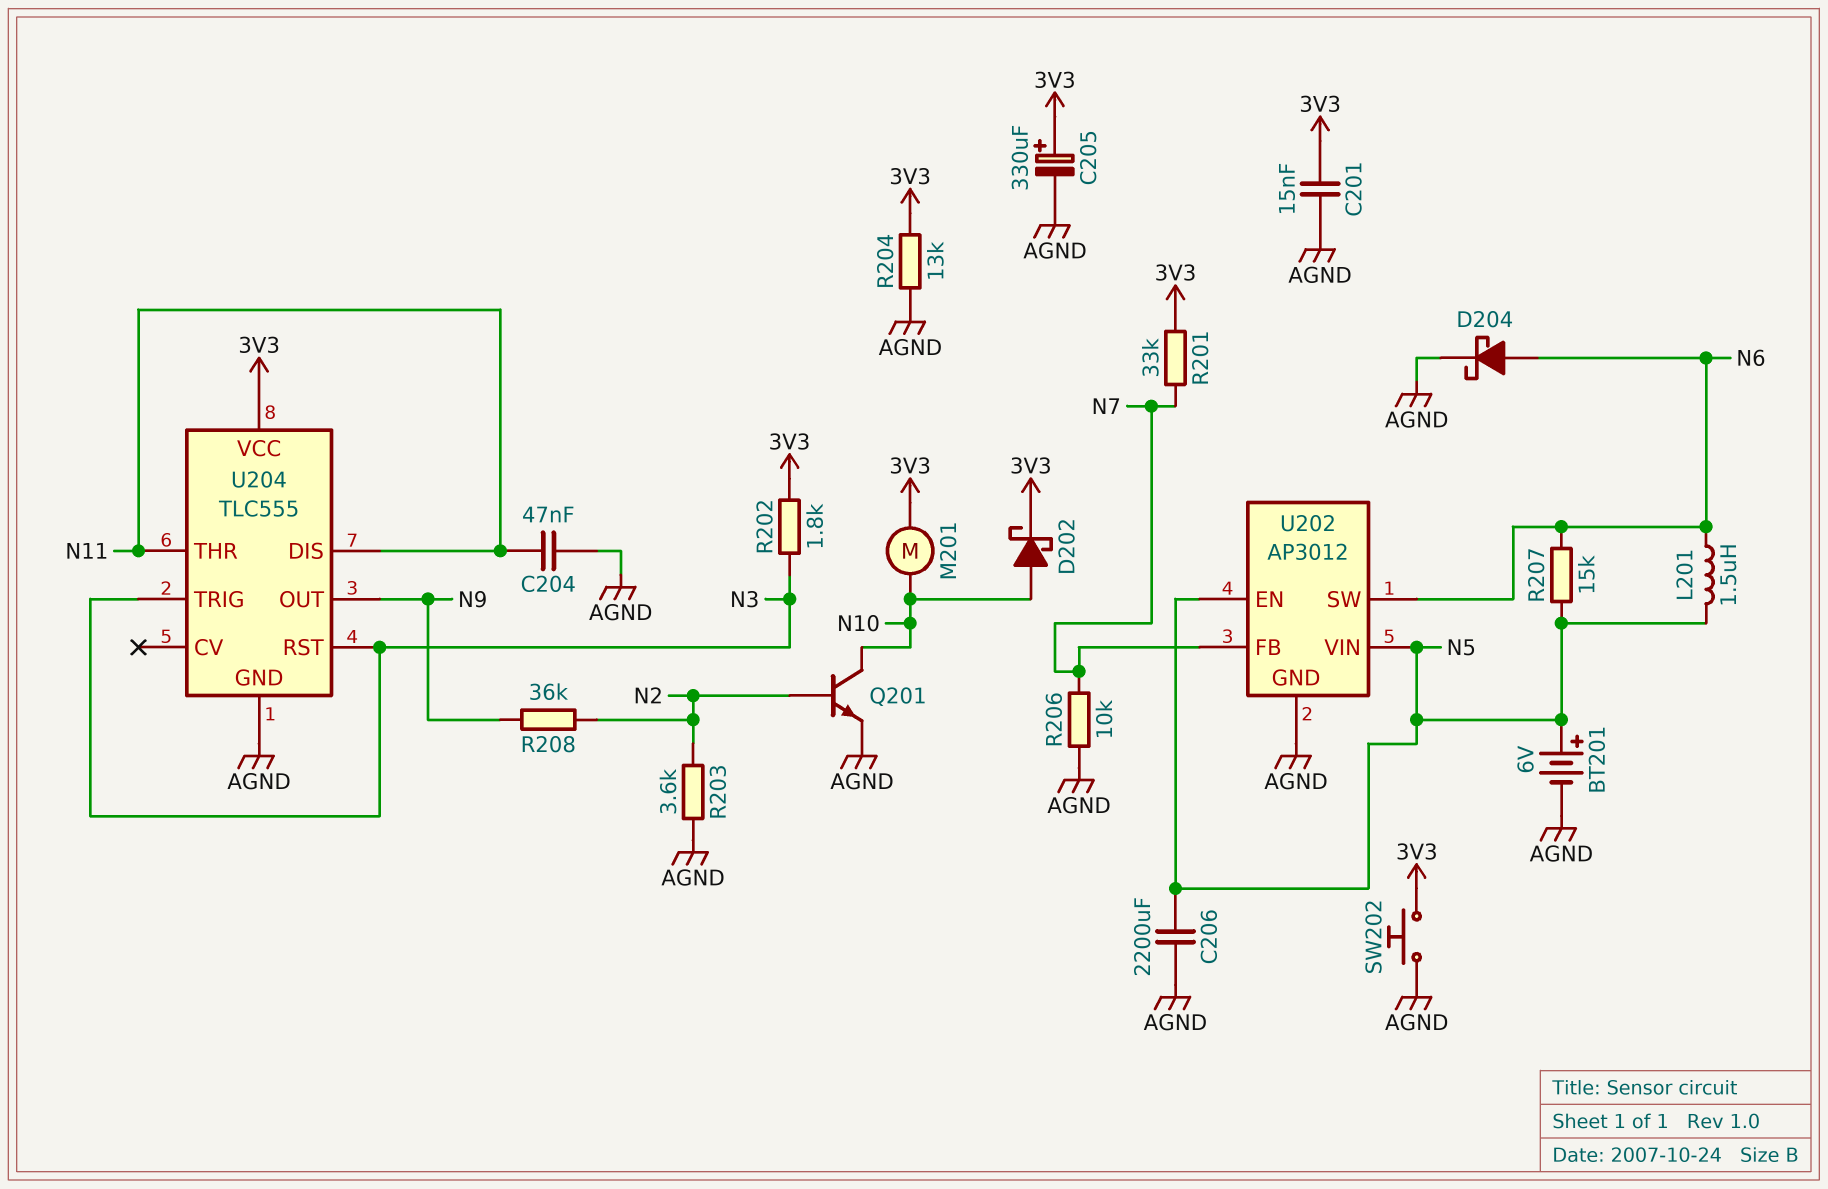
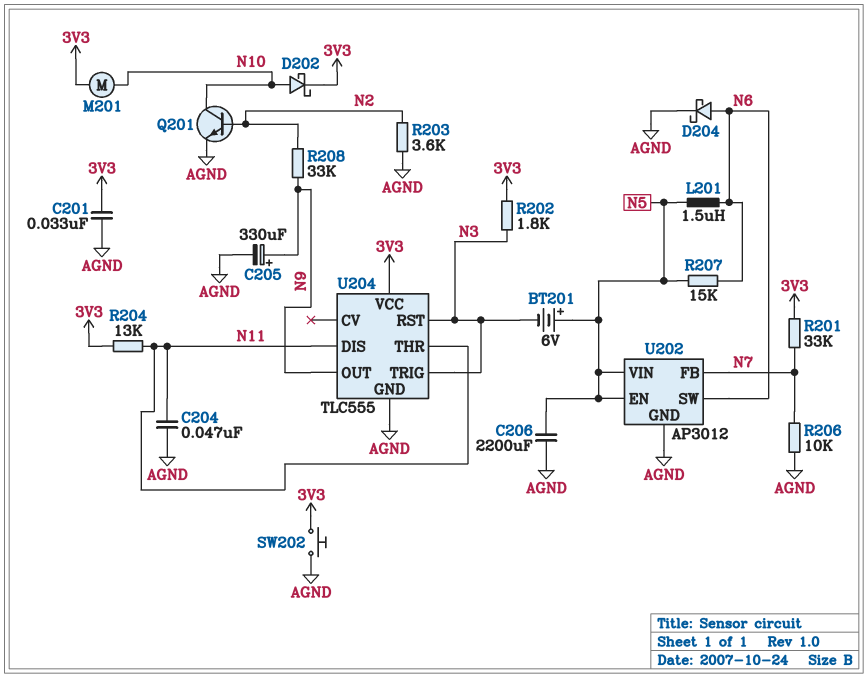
BT201: 6V (plus N5, minus AGND) -> 6V (plus N5, minus N3)
C201: 15nF (3V3, AGND) -> 33nF (3V3, AGND)
C205: 330uF (plus 3V3, minus AGND) -> 330uF (plus N9, minus AGND)
R204: 13k (3V3, AGND) -> 13k (3V3, N11)
R208: 36k (N2, N9) -> 33k (N2, N9)

